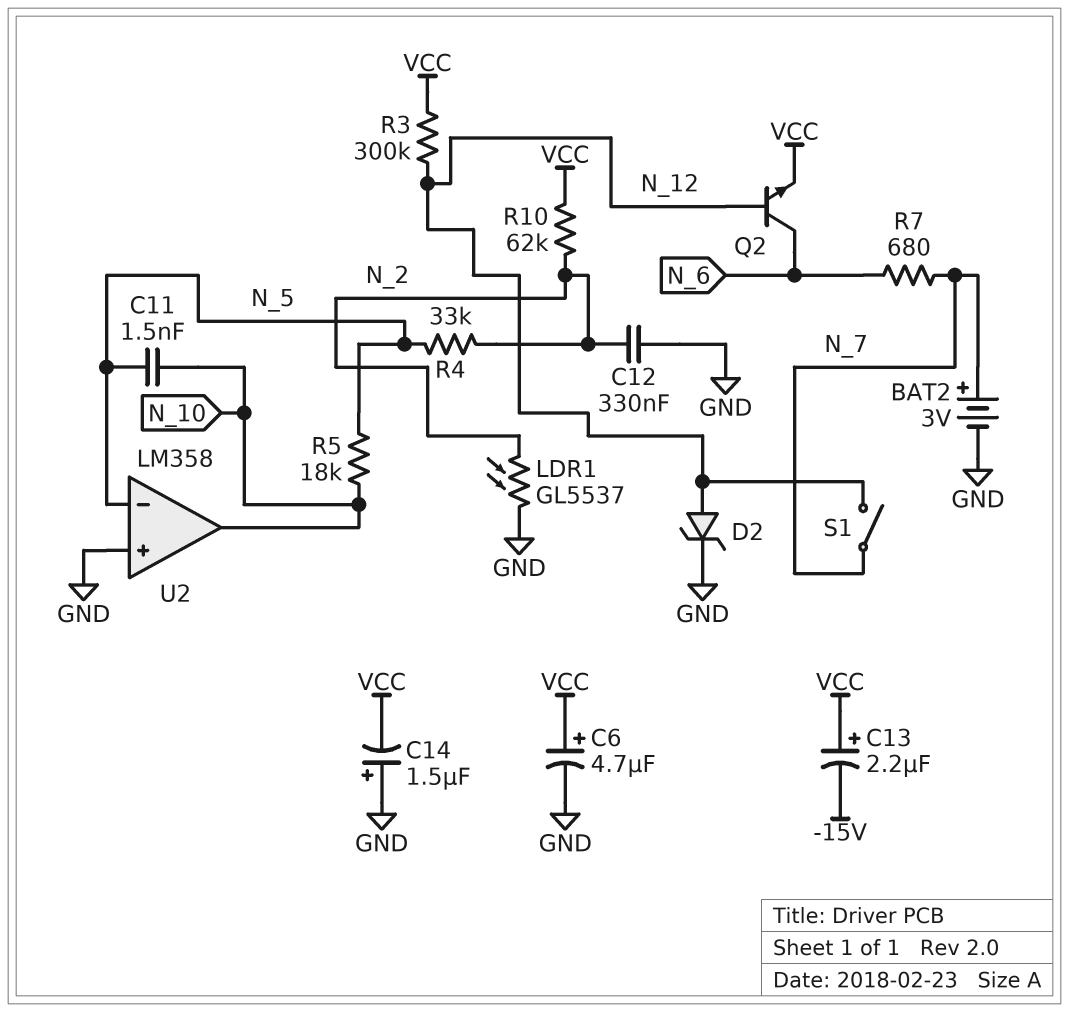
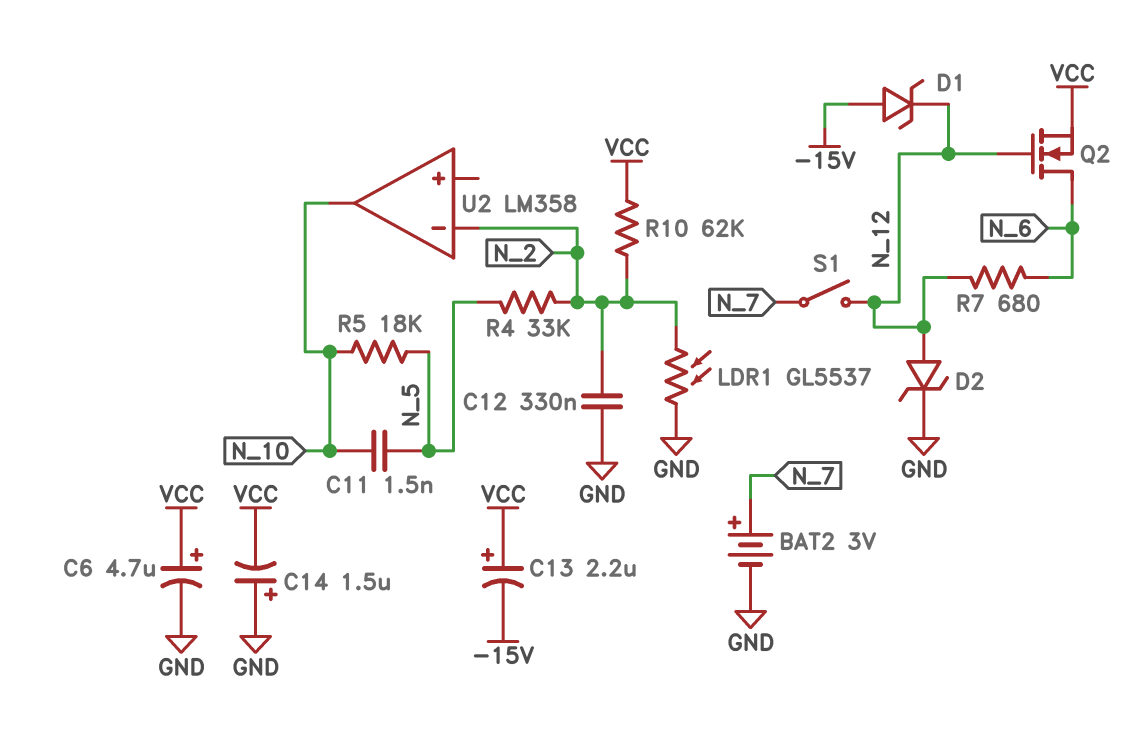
D1: none -> zener (A -15V, K N_12)
Q2: NPN (B N_12, C N_6, E VCC) -> NMOS (G N_12, D N_6, S VCC)
R3: 300k (N_12, VCC) -> none
R7: 680 (N_6, N_7) -> 680 (N_6, N_12)
U2 pin in+: GND -> none
U2 pin in-: N_5 -> N_2

